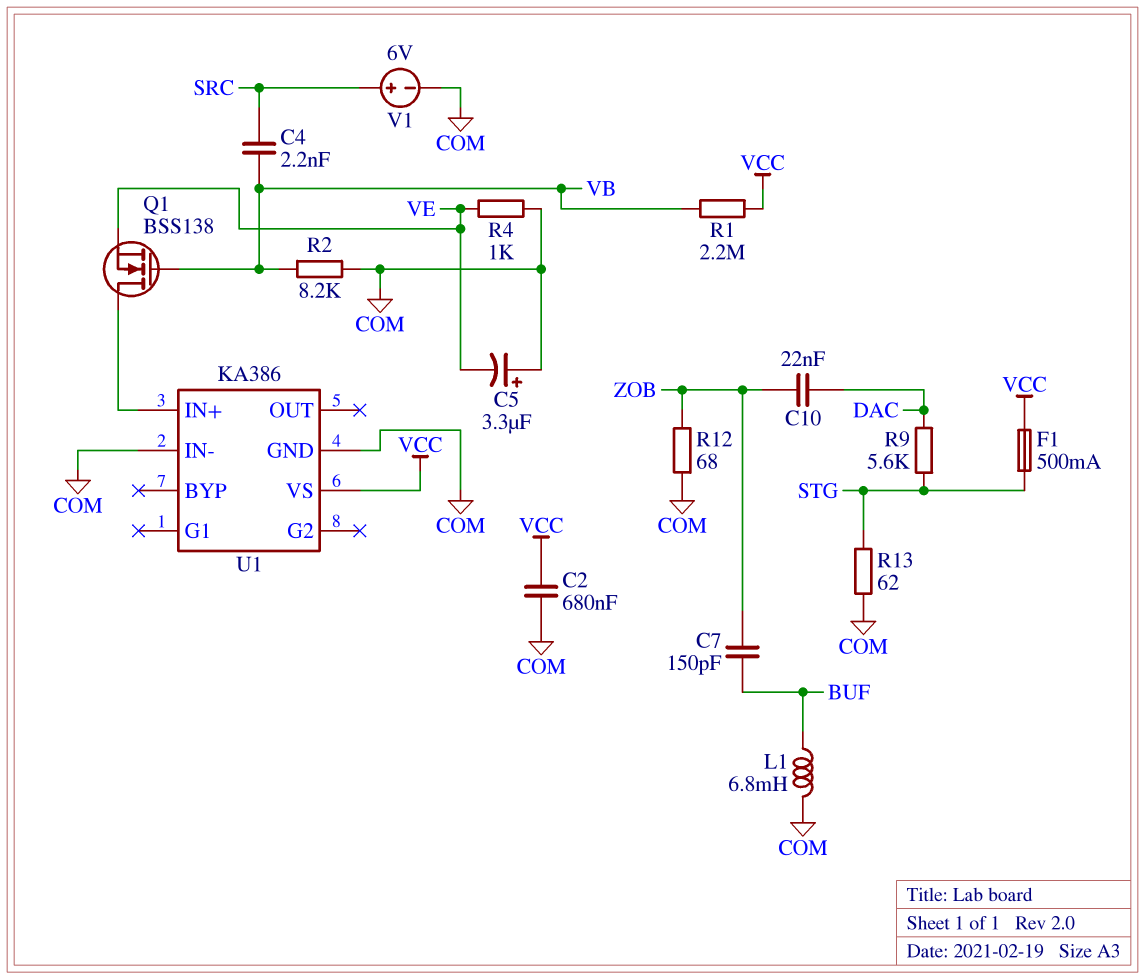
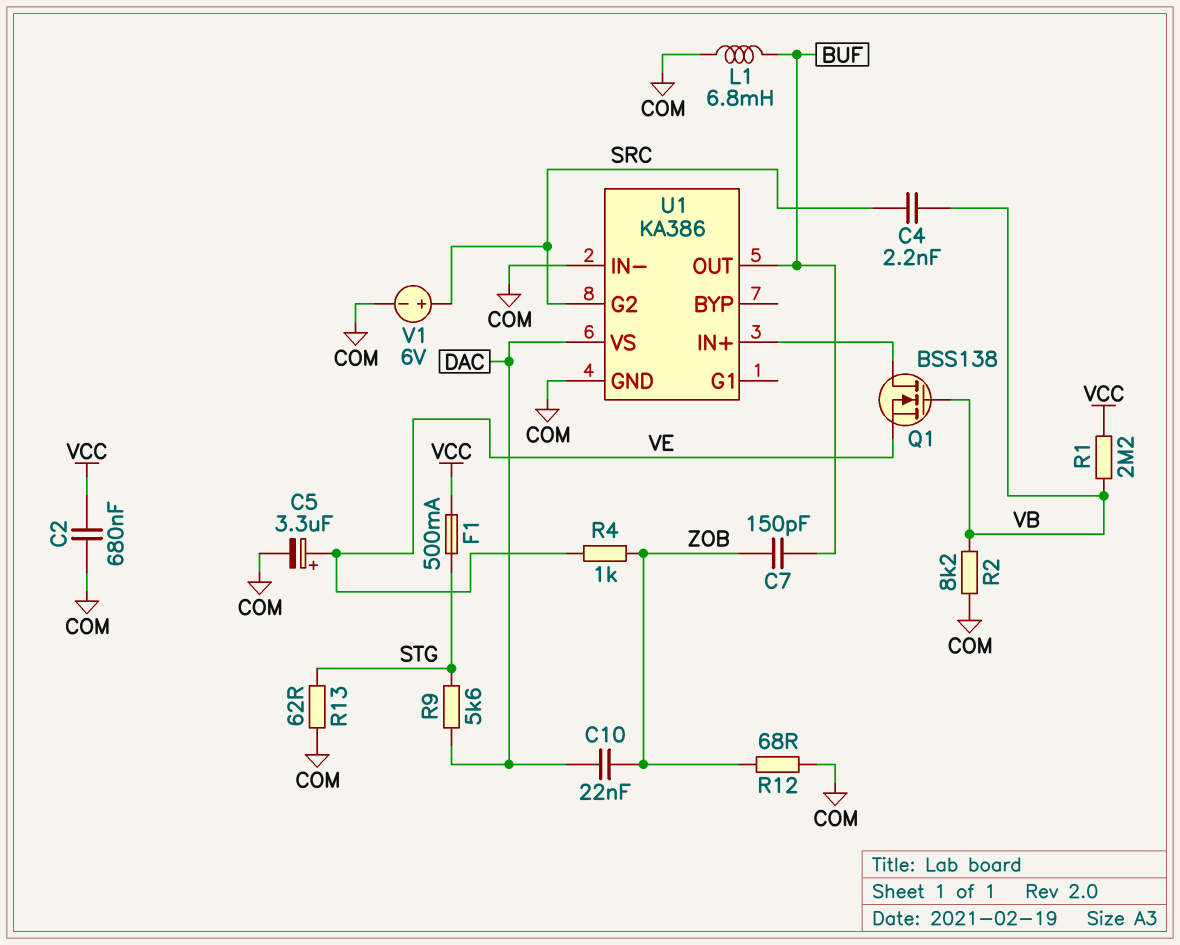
C5: 3.3uF (plus COM, minus VE) -> 3.3uF (plus VE, minus COM)
R4: 1k (COM, VE) -> 1k (VE, ZOB)
U1 pin G2: none -> SRC
U1 pin OUT: none -> BUF
U1 pin VS: VCC -> DAC

